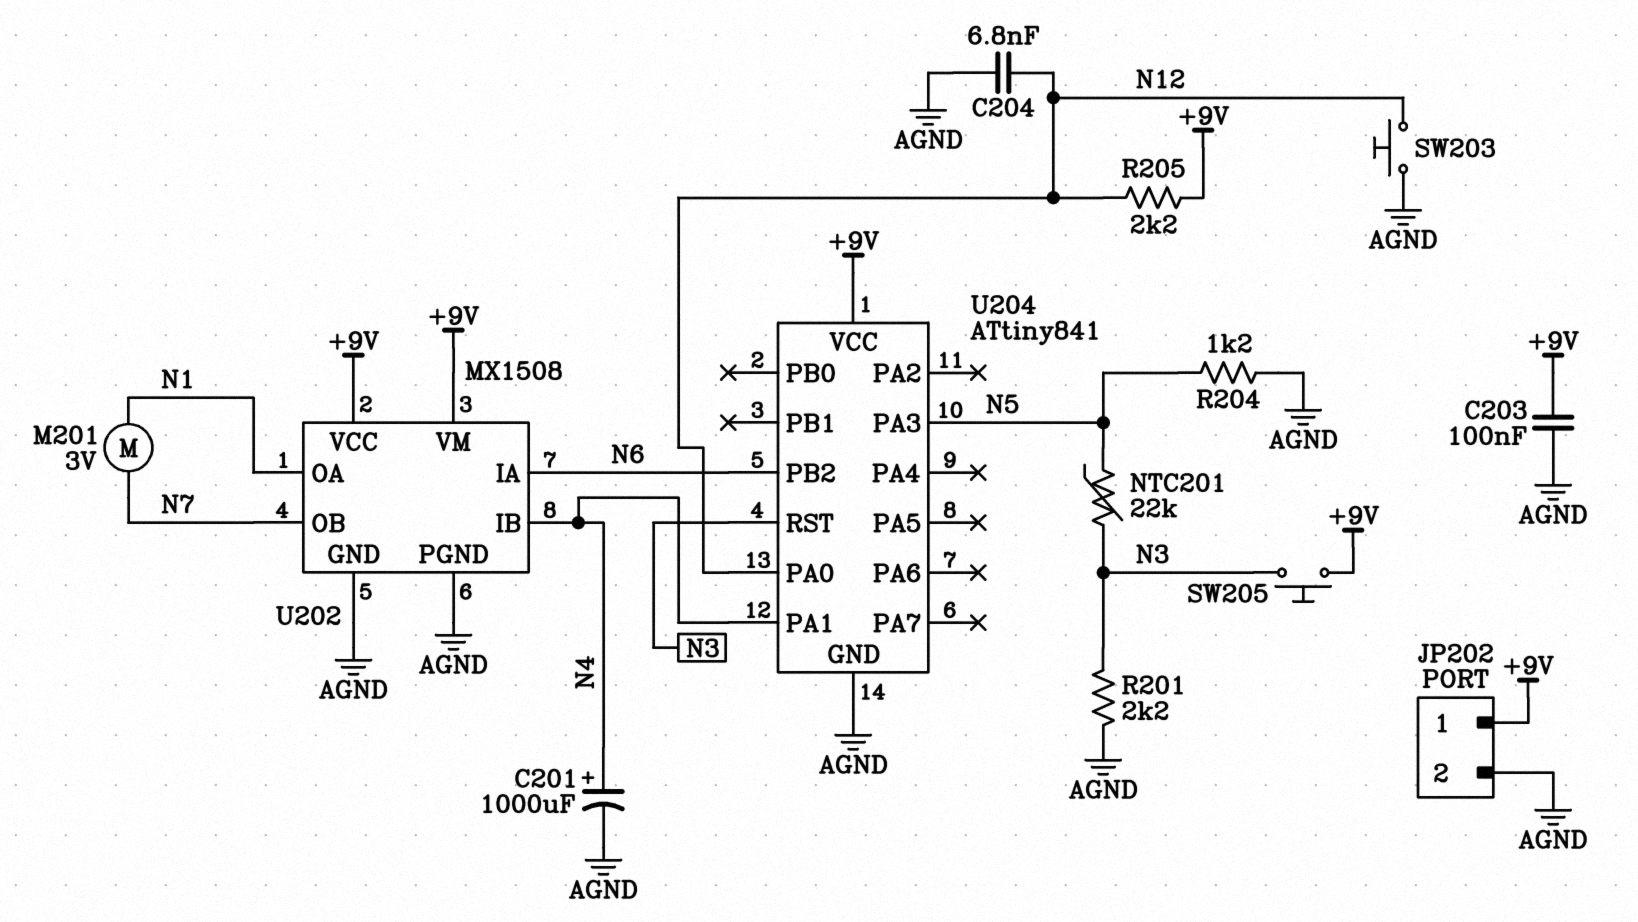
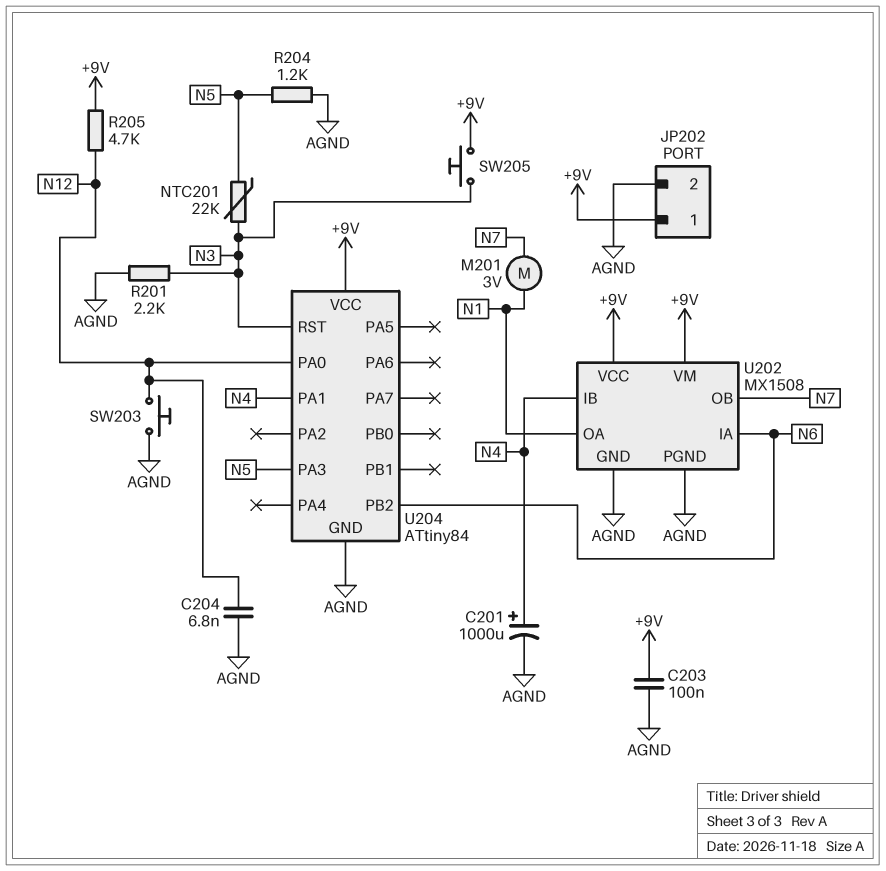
R205: 2.2k (+9V, N12) -> 4.7k (+9V, N12)
U204: ATtiny841 -> ATtiny84

